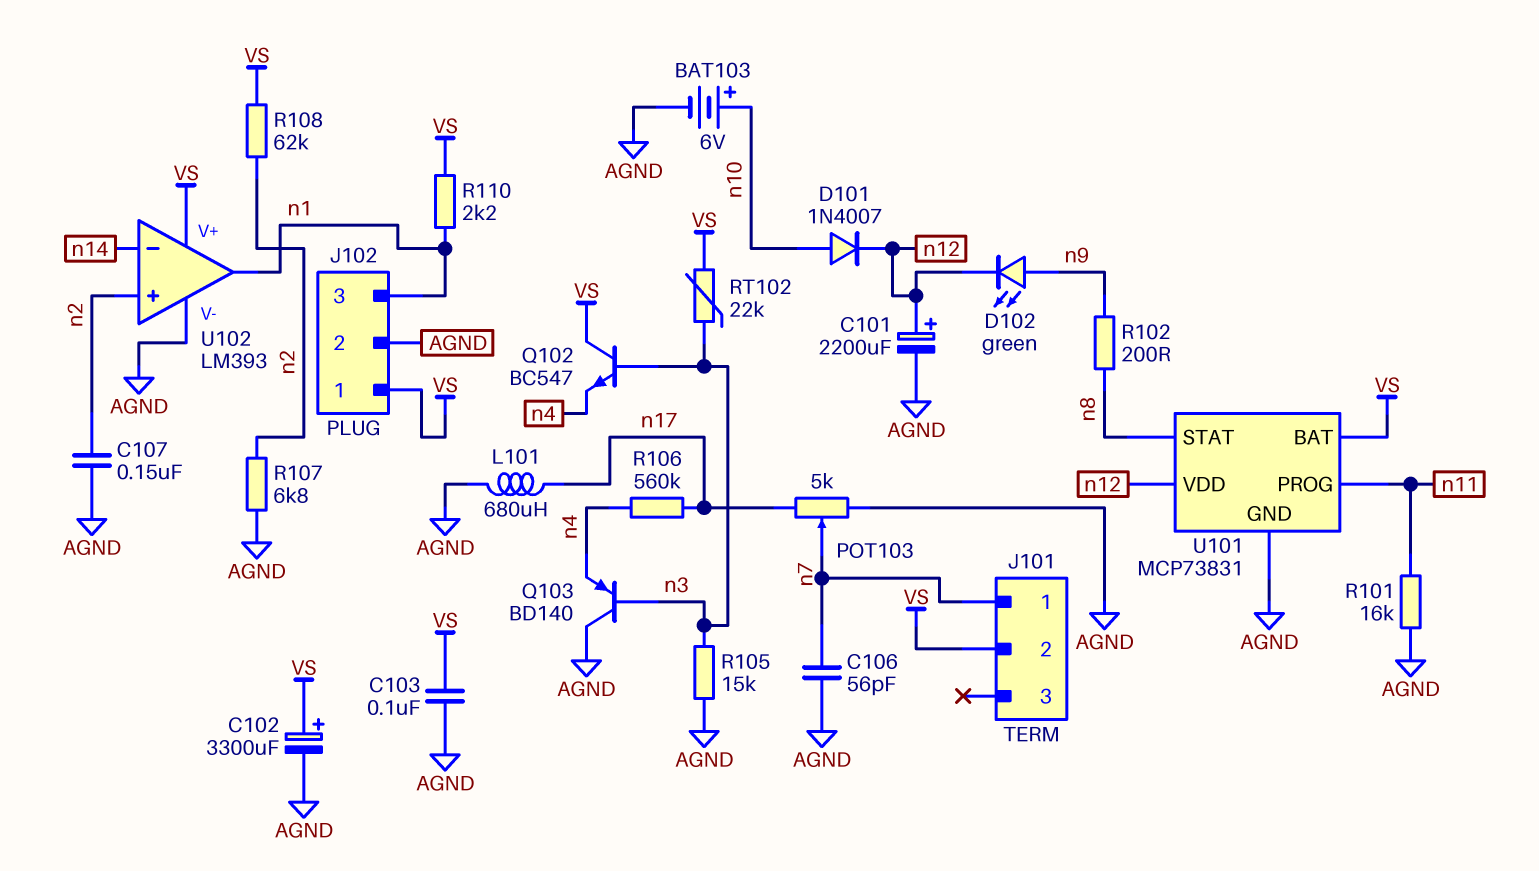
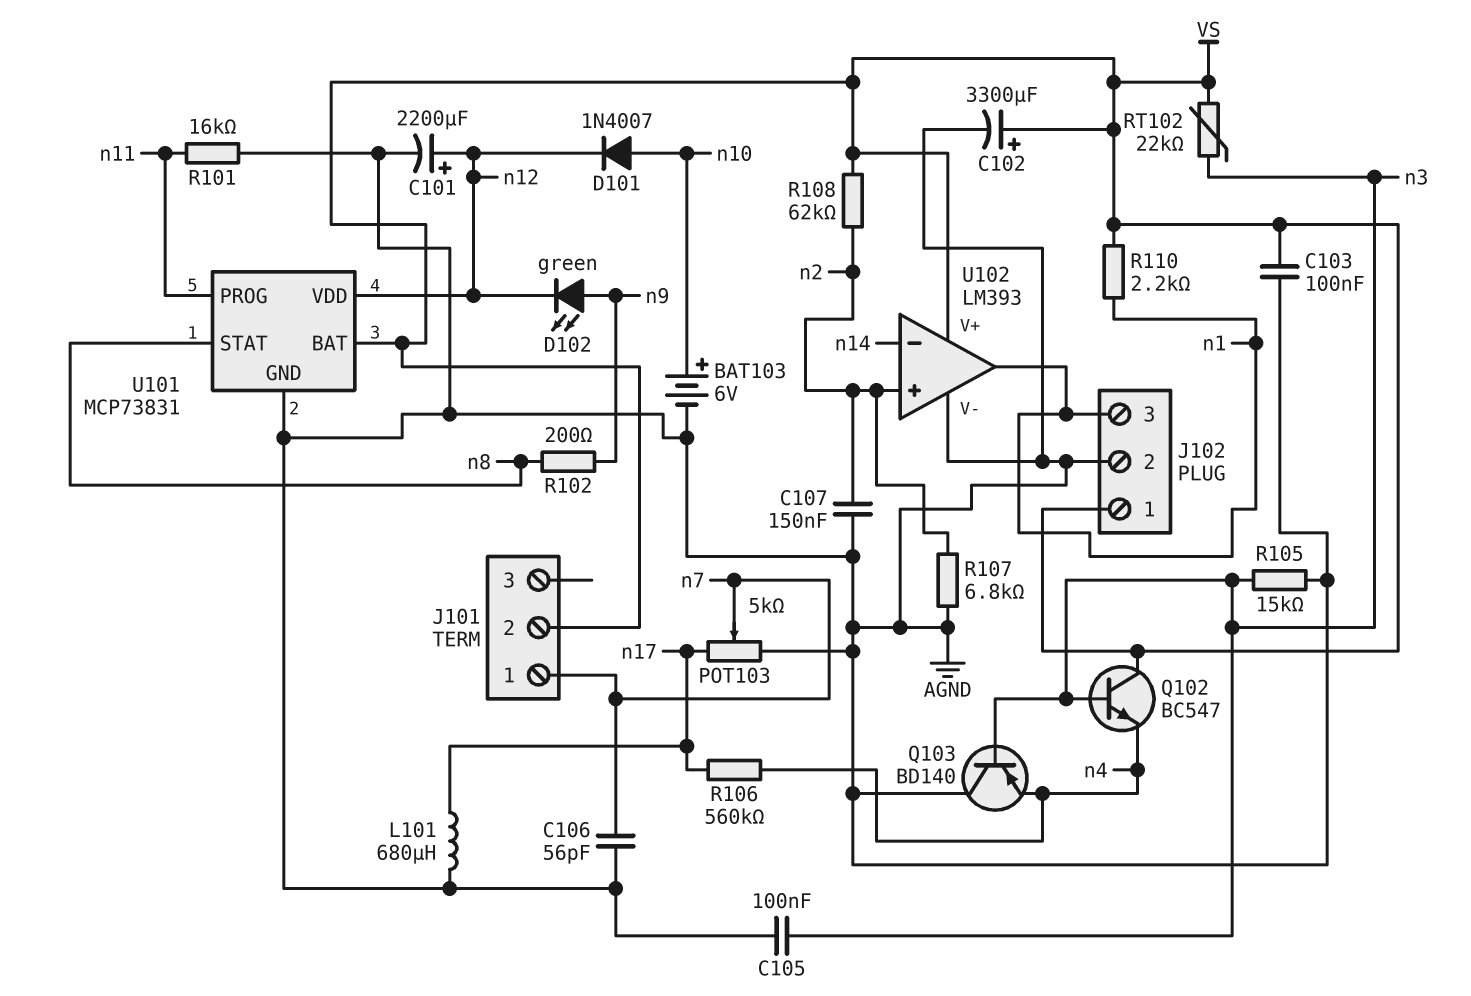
C105: none -> 100nF (AGND, n3)

